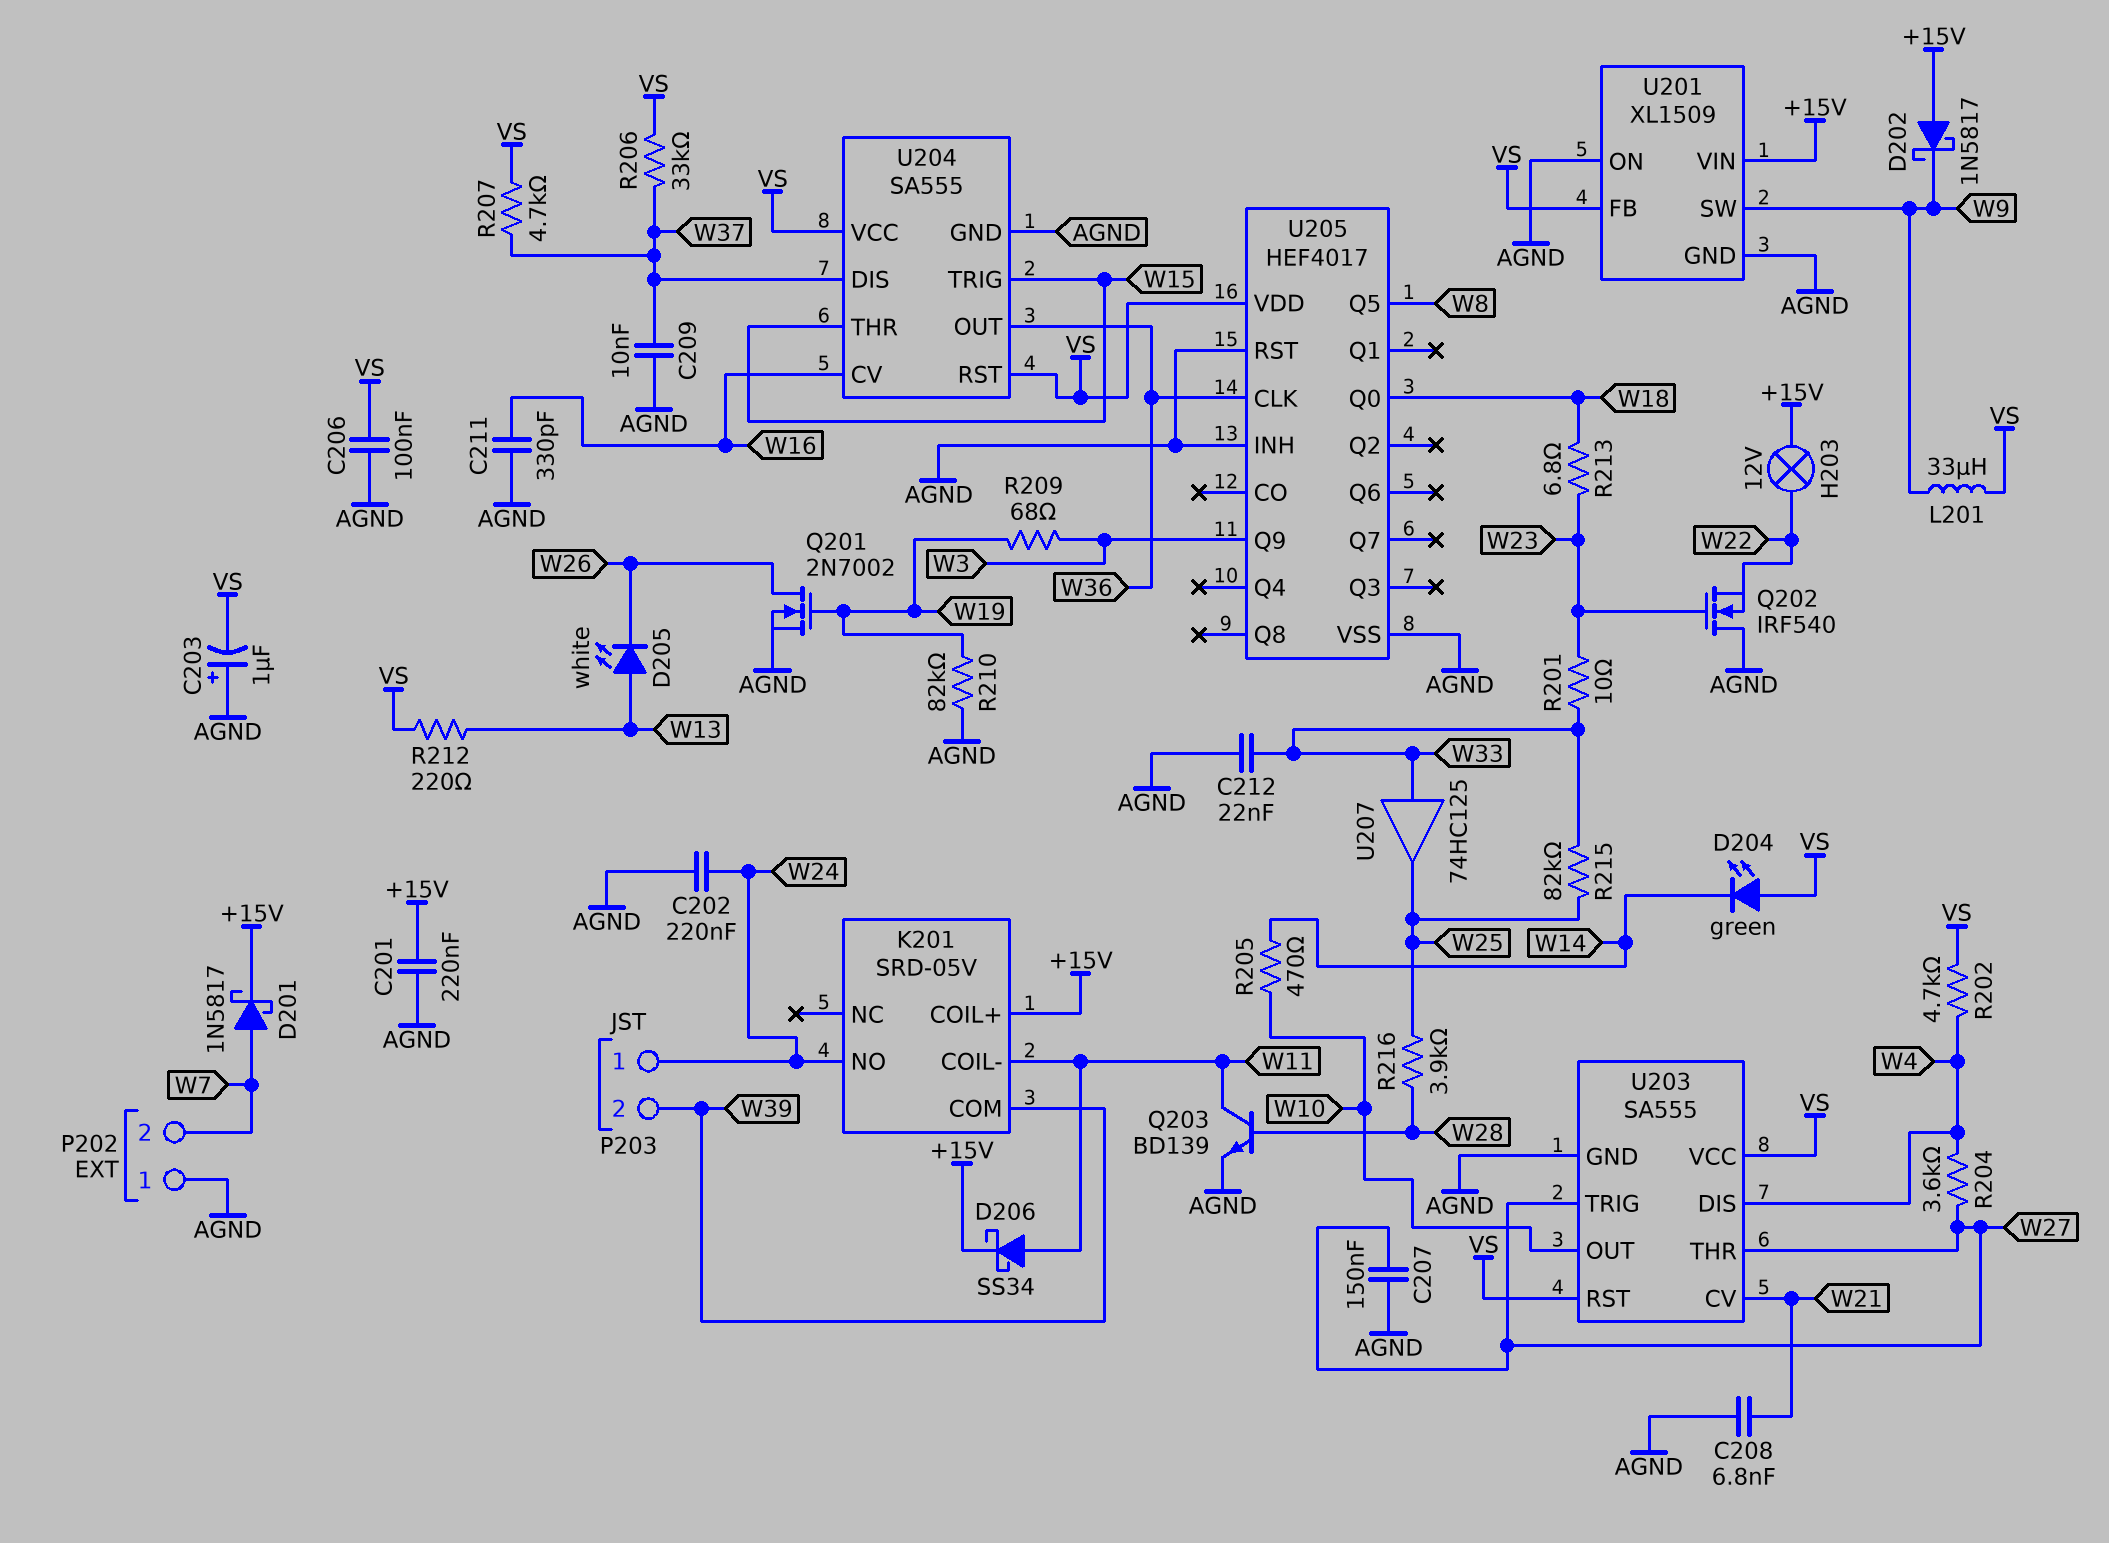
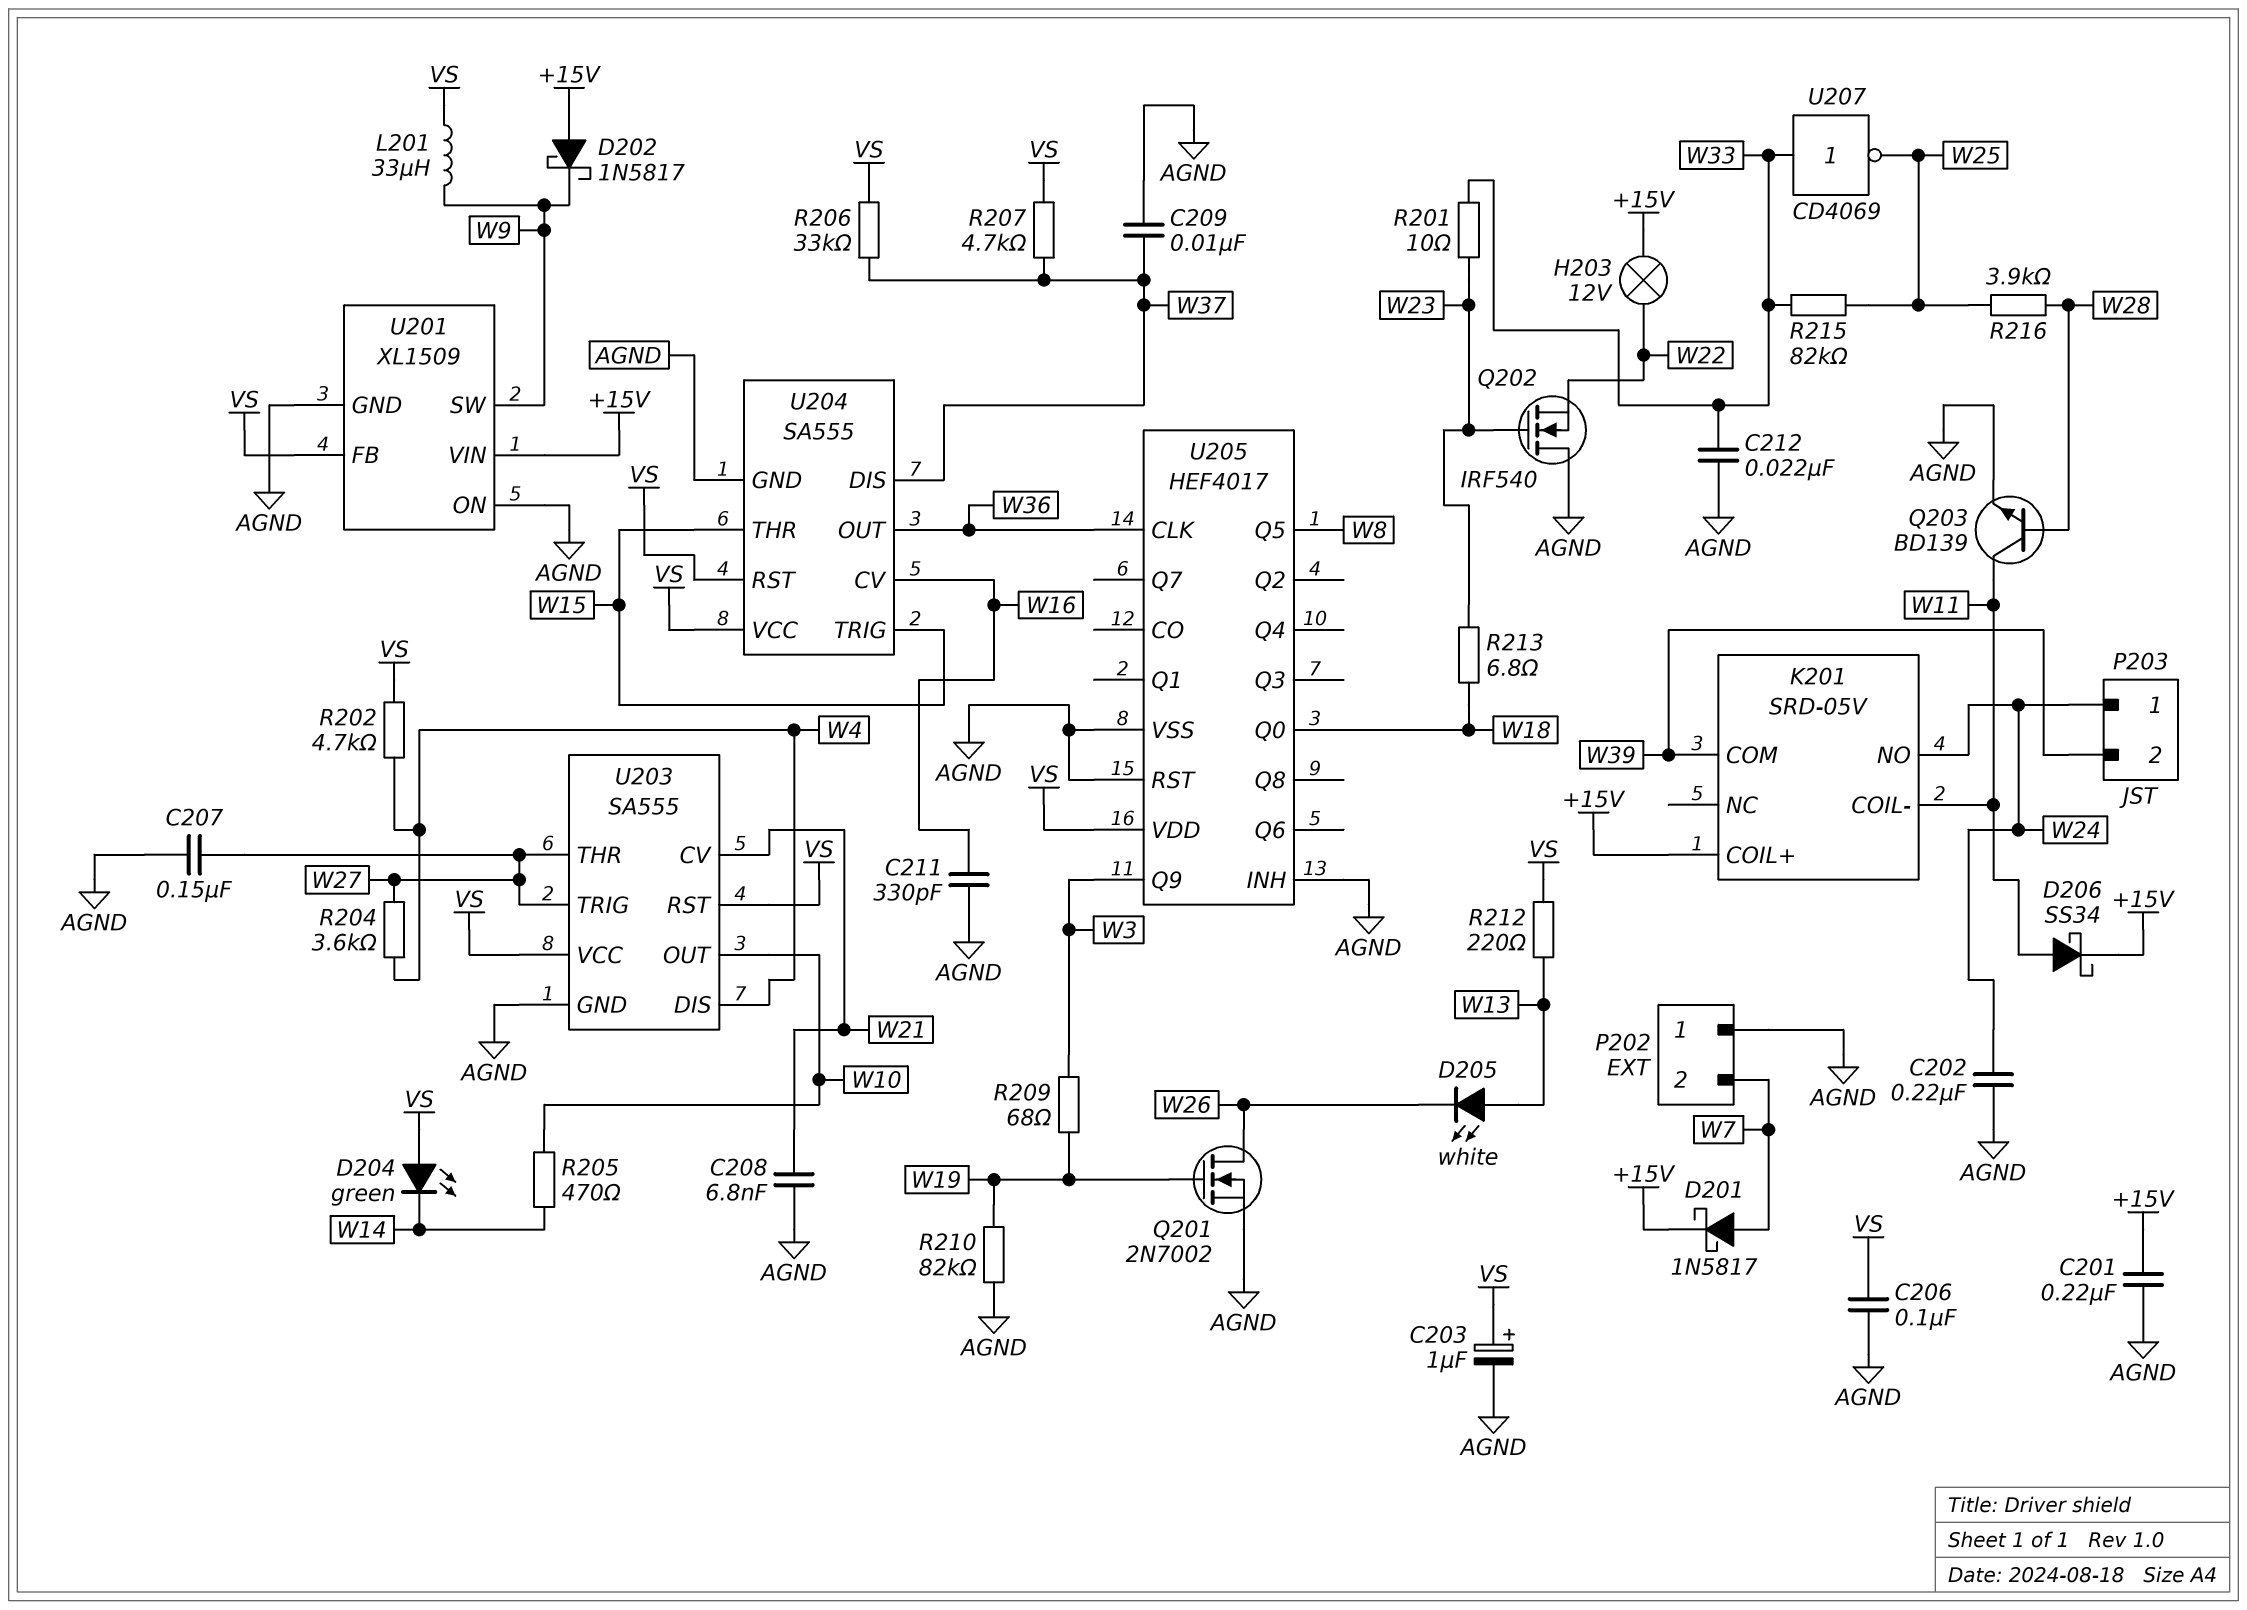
C203: 1uF (plus AGND, minus VS) -> 1uF (plus VS, minus AGND)
U207: buffer 74HC125 (in W33, out W25) -> NOT CD4069 (in W33, out W25)

